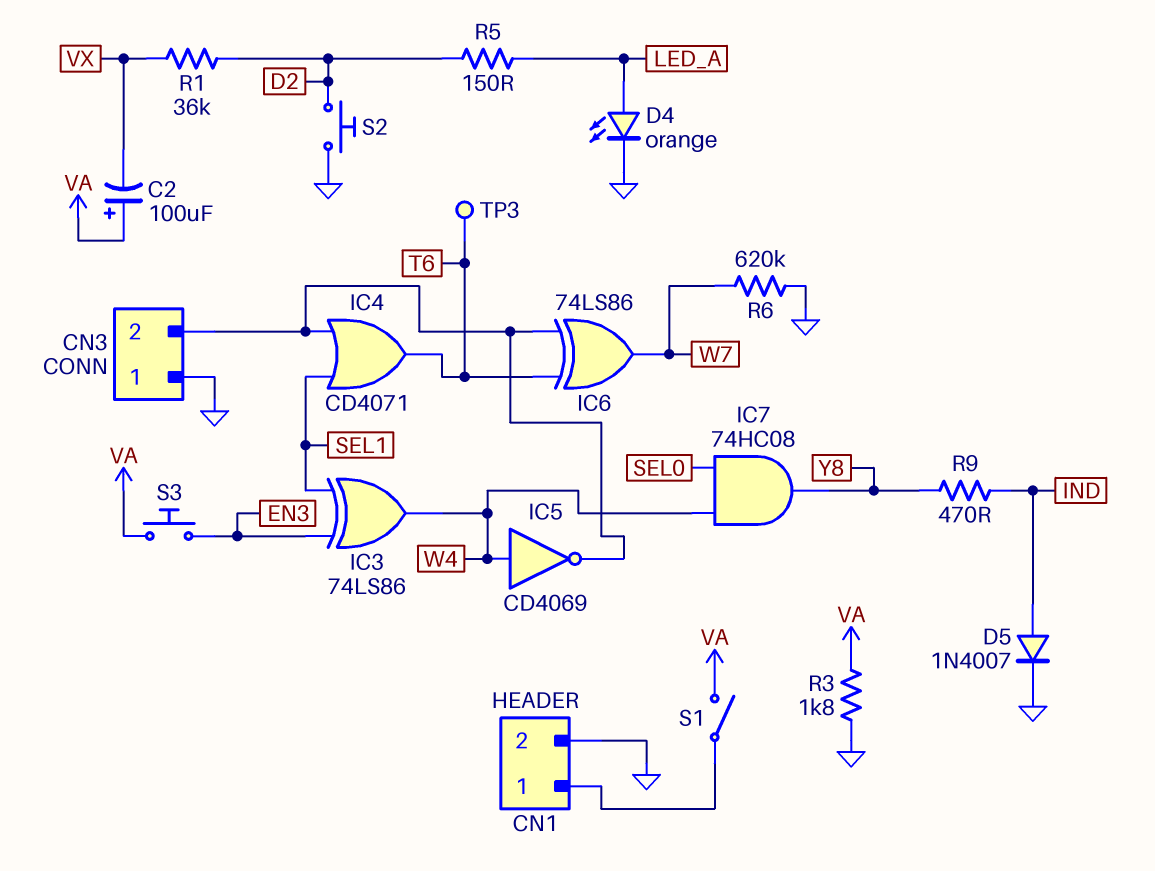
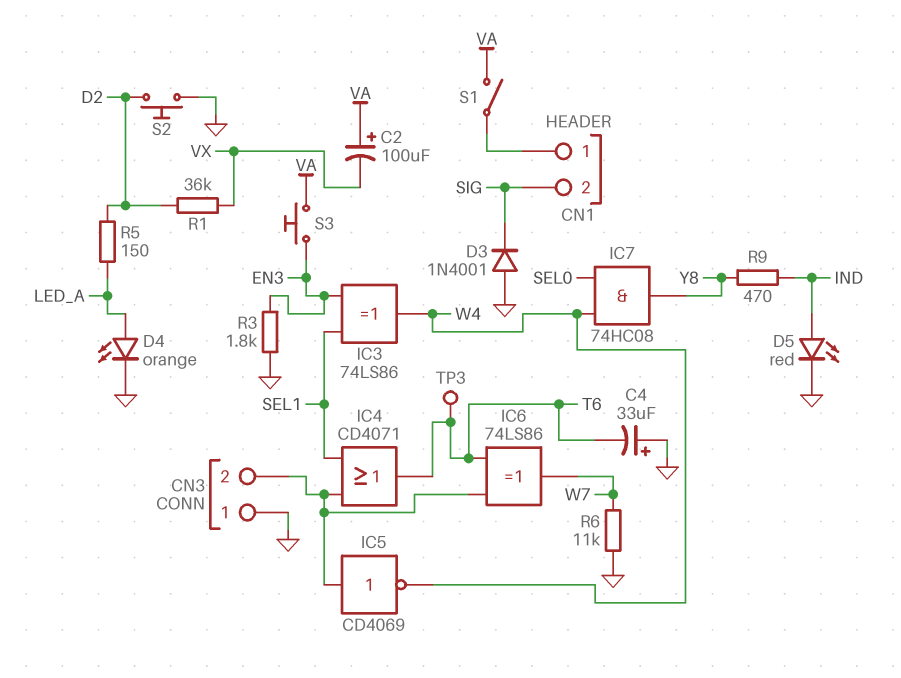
C4: none -> 33uF (plus GND, minus T6)
CN1 pin 2: GND -> SIG
D3: none -> diode 1N4001 (A GND, K SIG)
D5: diode 1N4007 (A IND, K GND) -> LED red (A IND, K GND)
IC5: NOT CD4069 (in W4, out CN3/2) -> NOT CD4069 (in CN3/2, out W4)
R3: 1.8k (GND, VA) -> 1.8k (EN3, GND)
R6: 620k (GND, W7) -> 11k (GND, W7)

